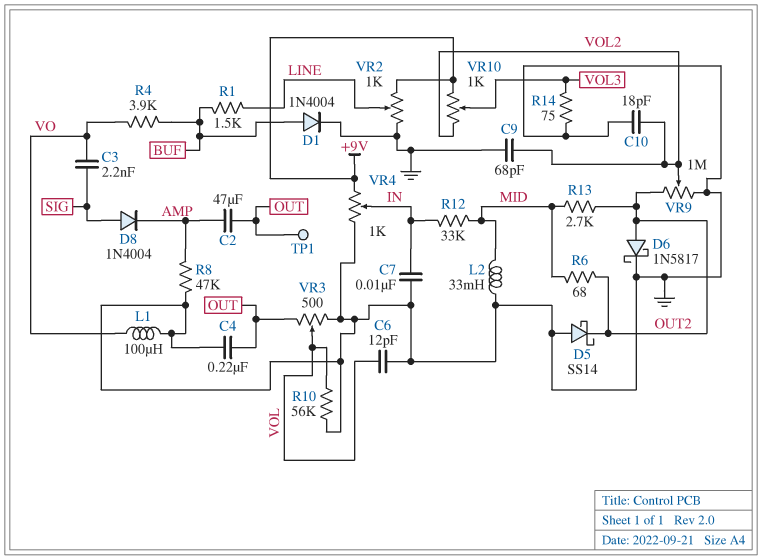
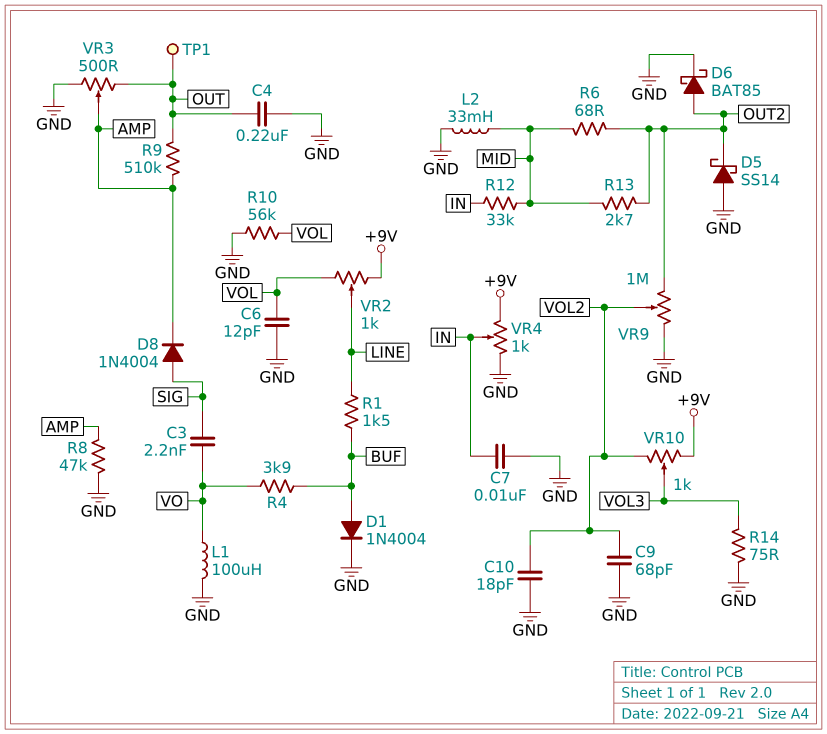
C2: 47uF (AMP, OUT) -> none
D6: schottky 1N5817 (A OUT2, K GND) -> schottky BAT85 (A OUT2, K GND)
R9: none -> 510k (AMP, OUT)
VR2: 1k (+9V, GND, wiper LINE) -> 1k (+9V, VOL, wiper LINE)
VR3: 500 (GND, OUT, wiper VOL) -> 500 (GND, OUT, wiper AMP)

